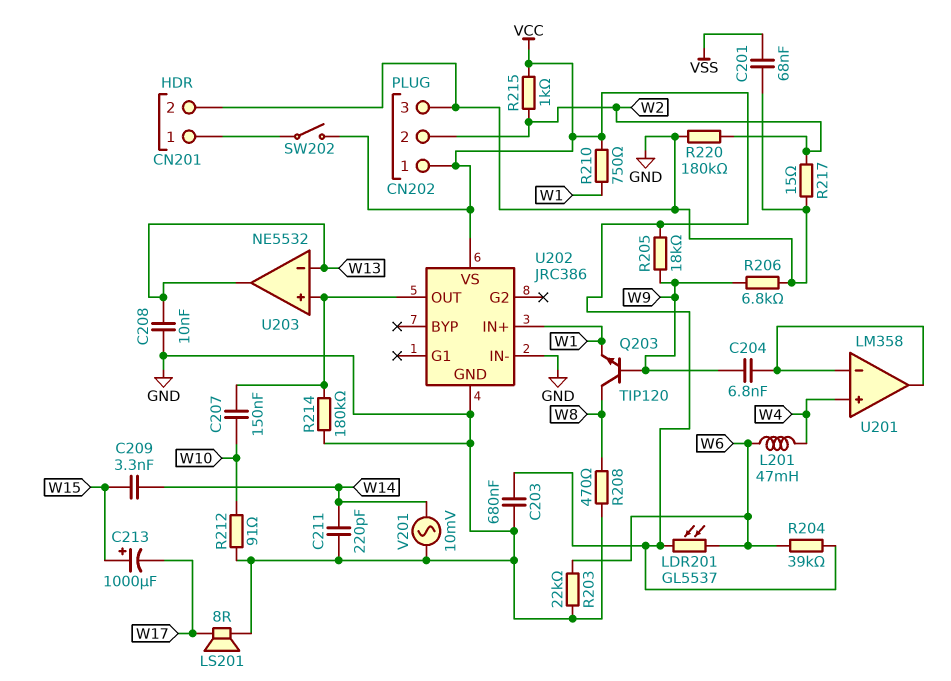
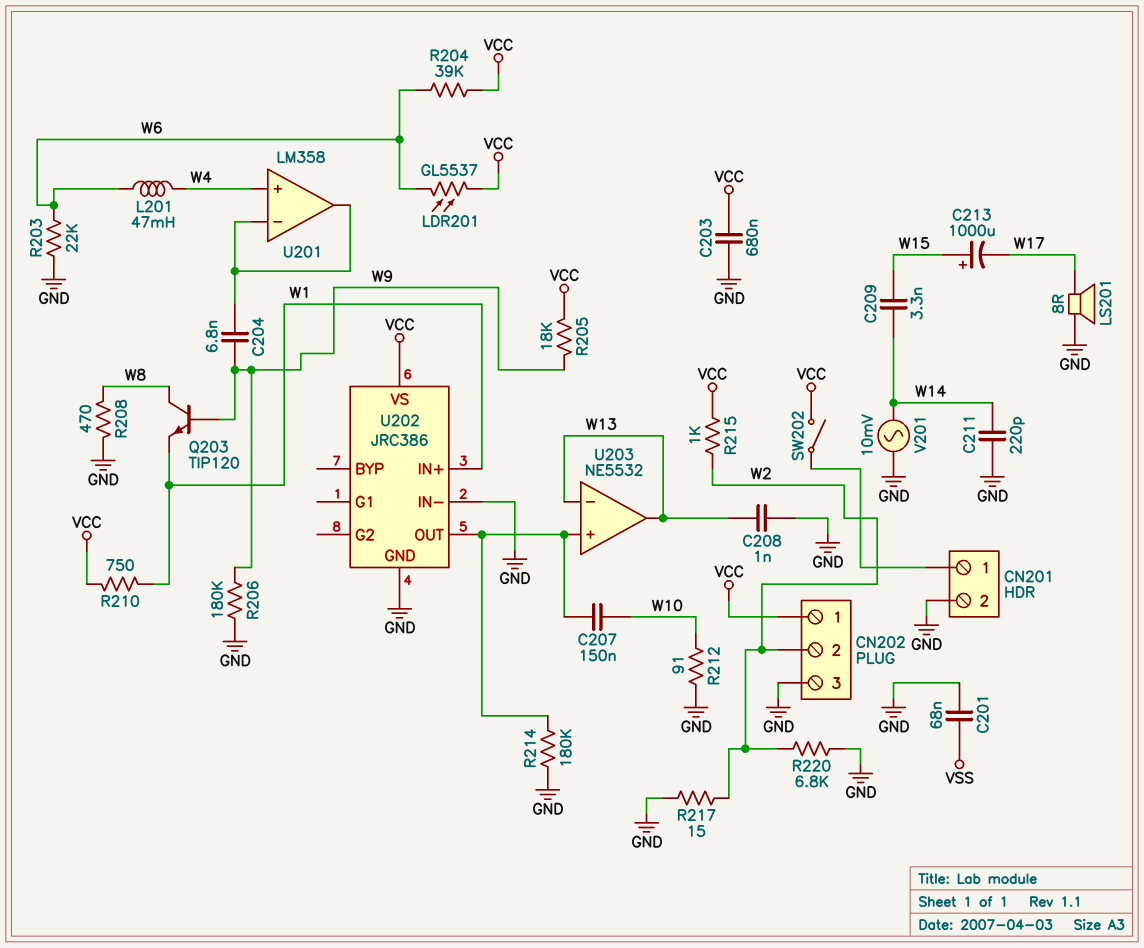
C208: 10nF (GND, W13) -> 1nF (GND, W13)
R206: 6.8k (GND, W9) -> 180k (GND, W9)
R220: 180k (GND, W2) -> 6.8k (GND, W2)

